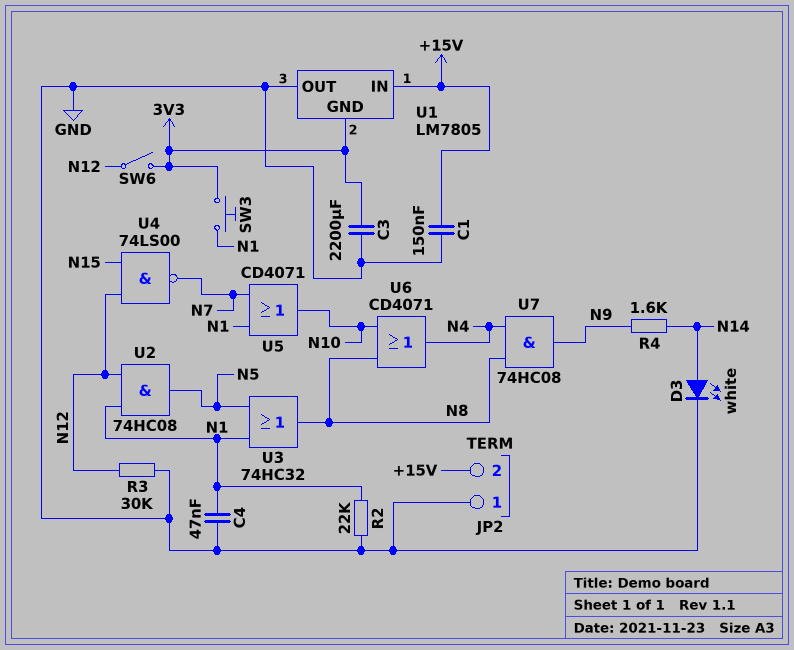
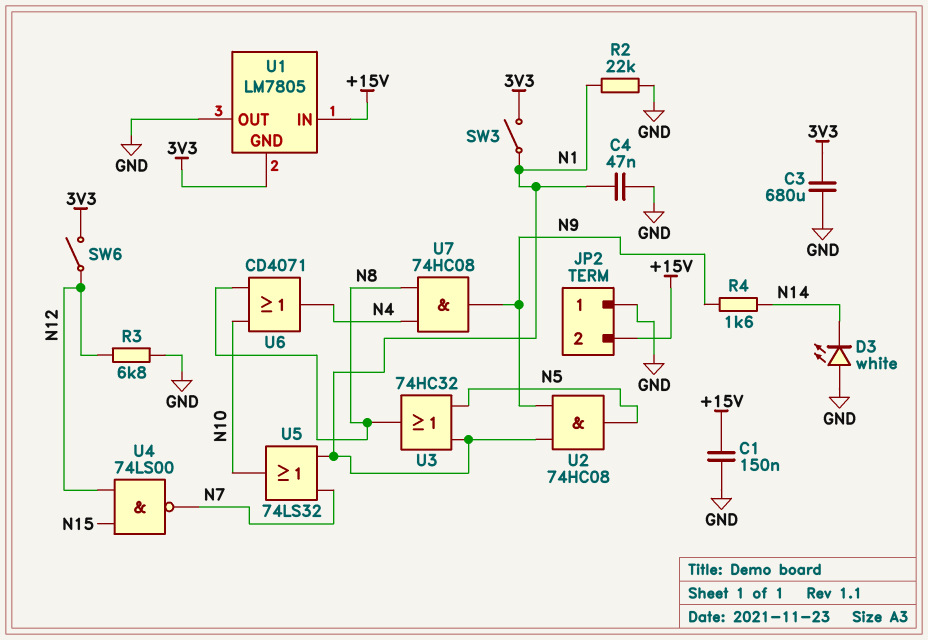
C3: 2200uF (3V3, GND) -> 680uF (3V3, GND)
D3: LED white (A N14, K GND) -> LED white (A GND, K N14)
R3: 30k (GND, N12) -> 6.8k (GND, N12)
SW3: button (3V3, N1) -> switch (3V3, N1)
U2: AND 74HC08 (in N1, in N12, out N5) -> AND 74HC08 (in N1, in N9, out N5)
U5: OR CD4071 (in N1, in N7, out N10) -> OR 74LS32 (in N1, in N7, out N10)

